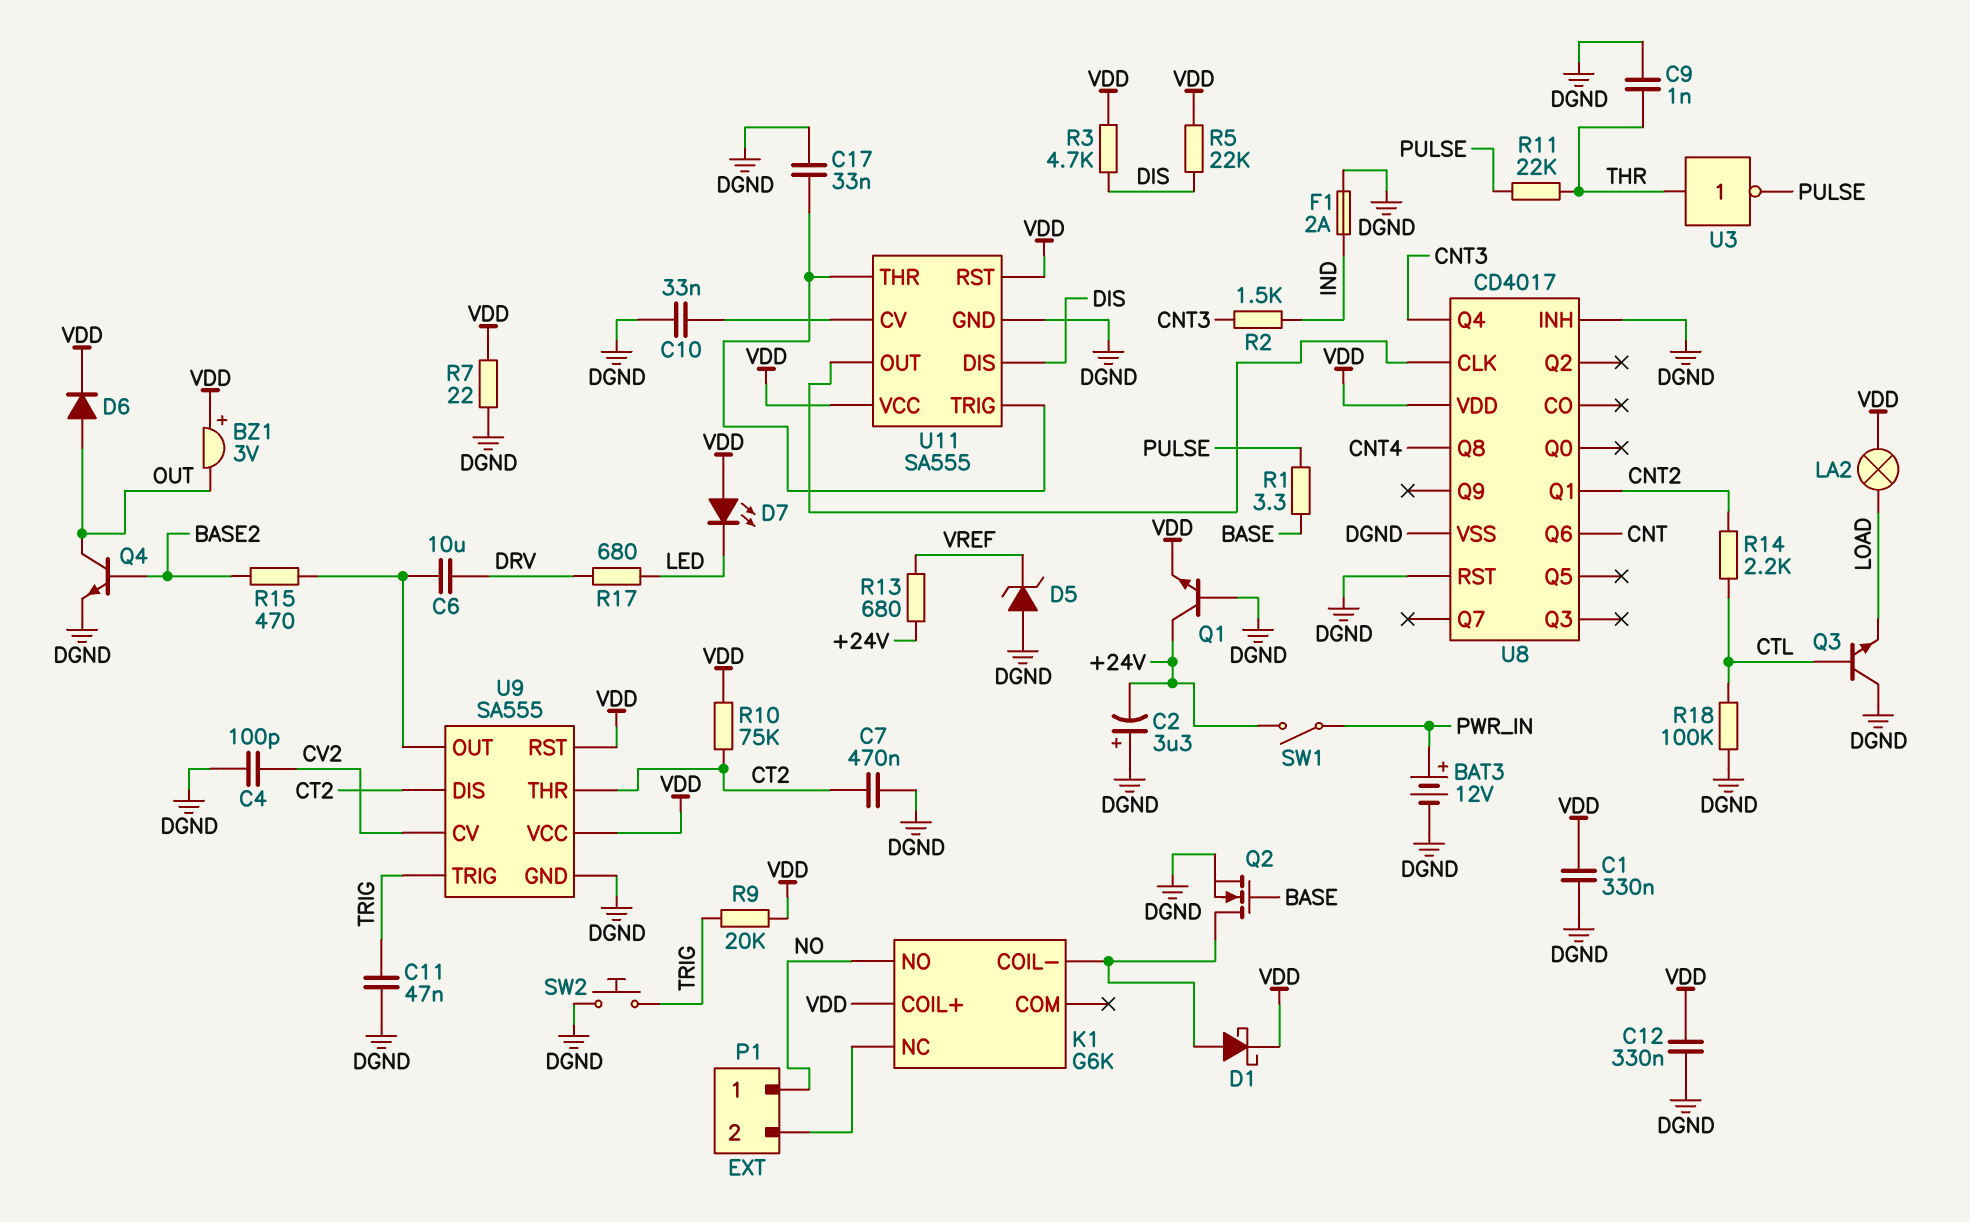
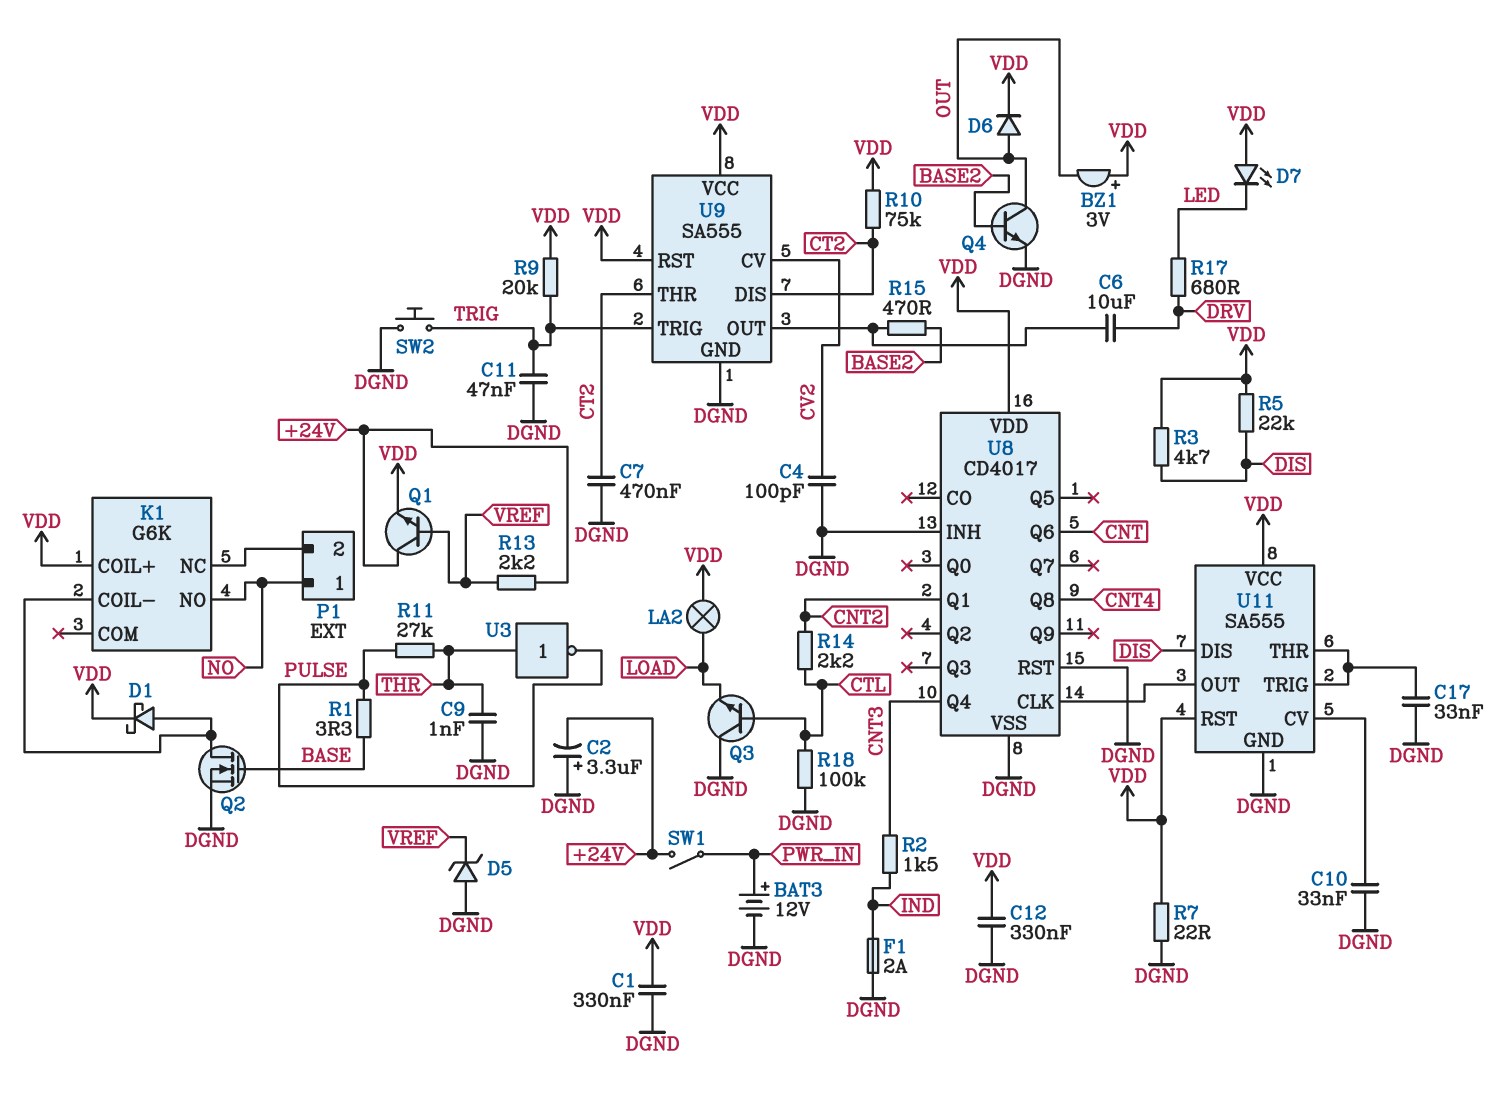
Q1: NPN (B DGND, C +24V, E VDD) -> NPN (B VREF, C +24V, E VDD)
R11: 22k (PULSE, THR) -> 27k (PULSE, THR)
R13: 680 (+24V, VREF) -> 2.2k (+24V, VREF)

